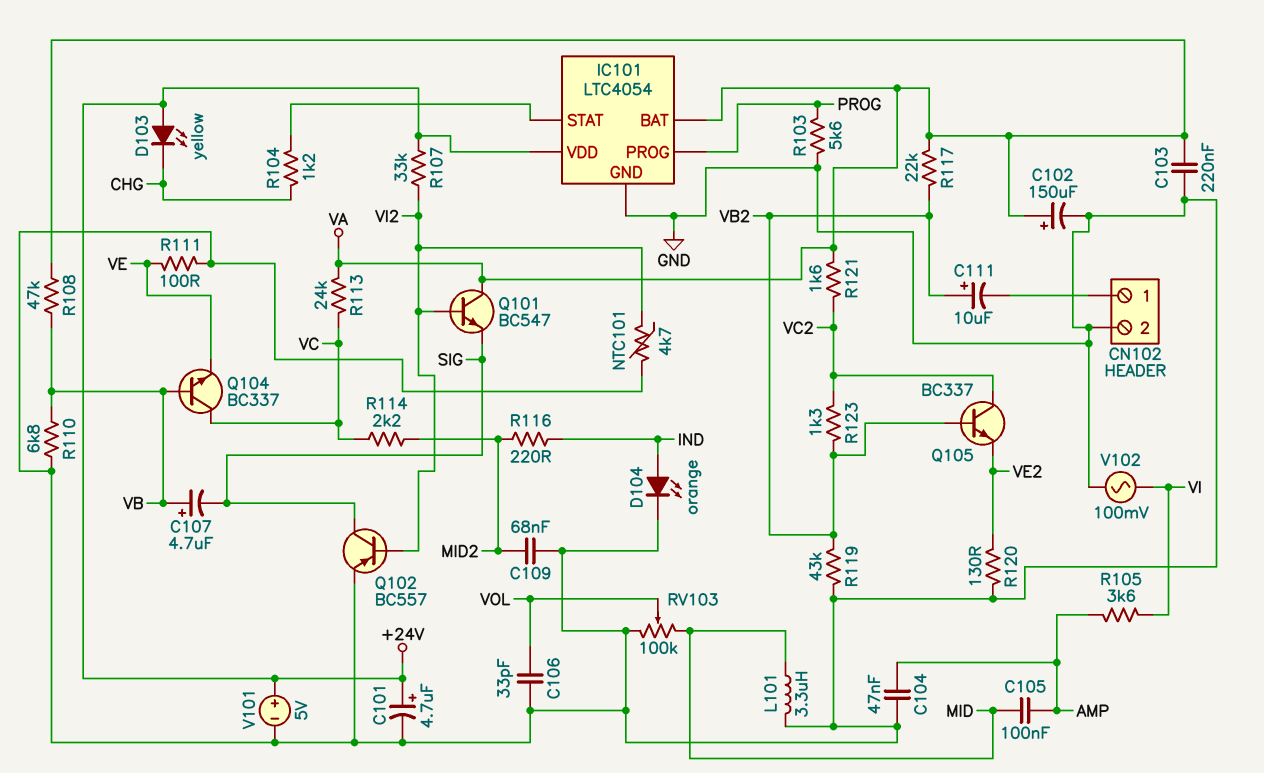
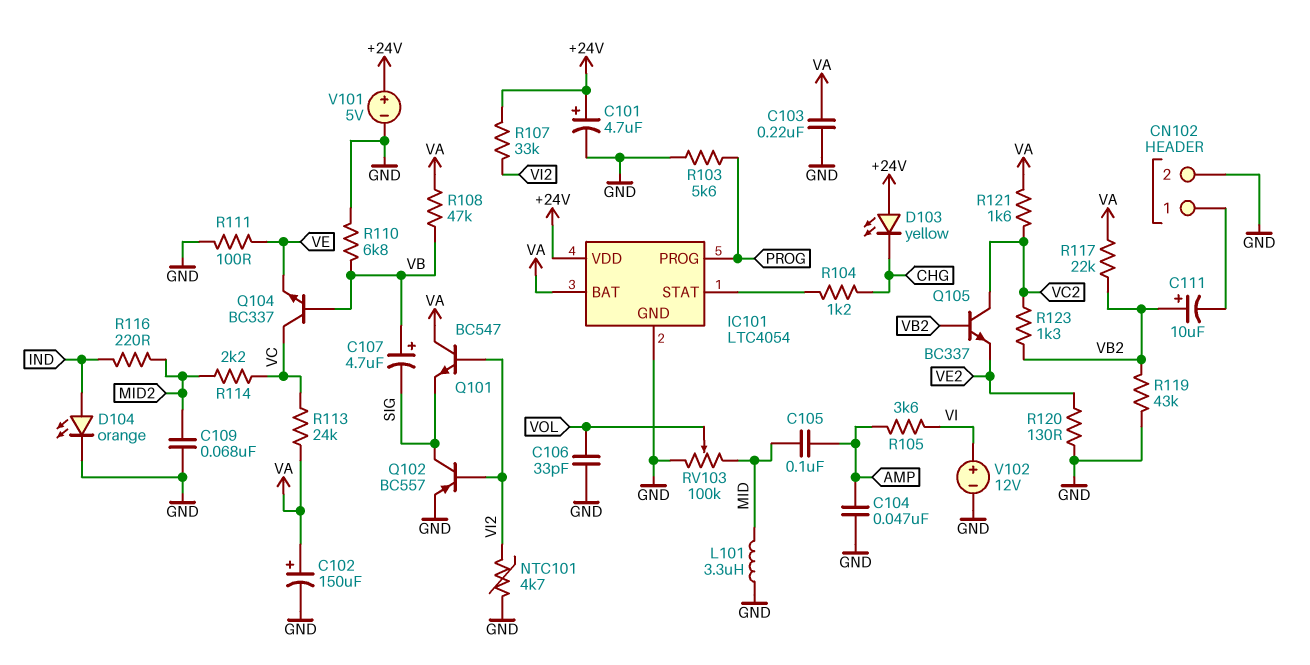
V102: AC 100mV (GND, VI) -> 12V (plus VI, minus GND)

